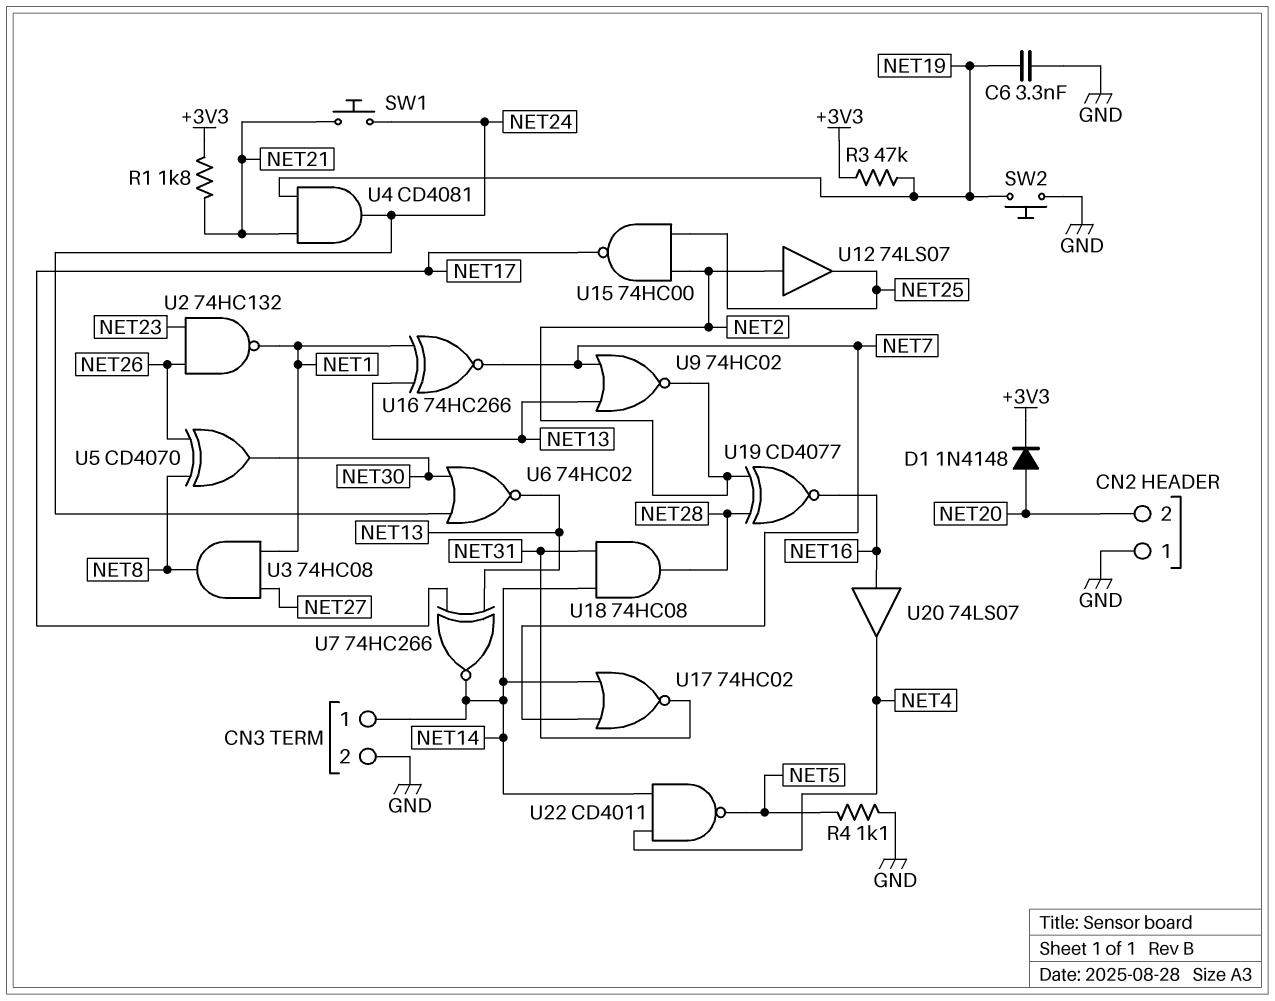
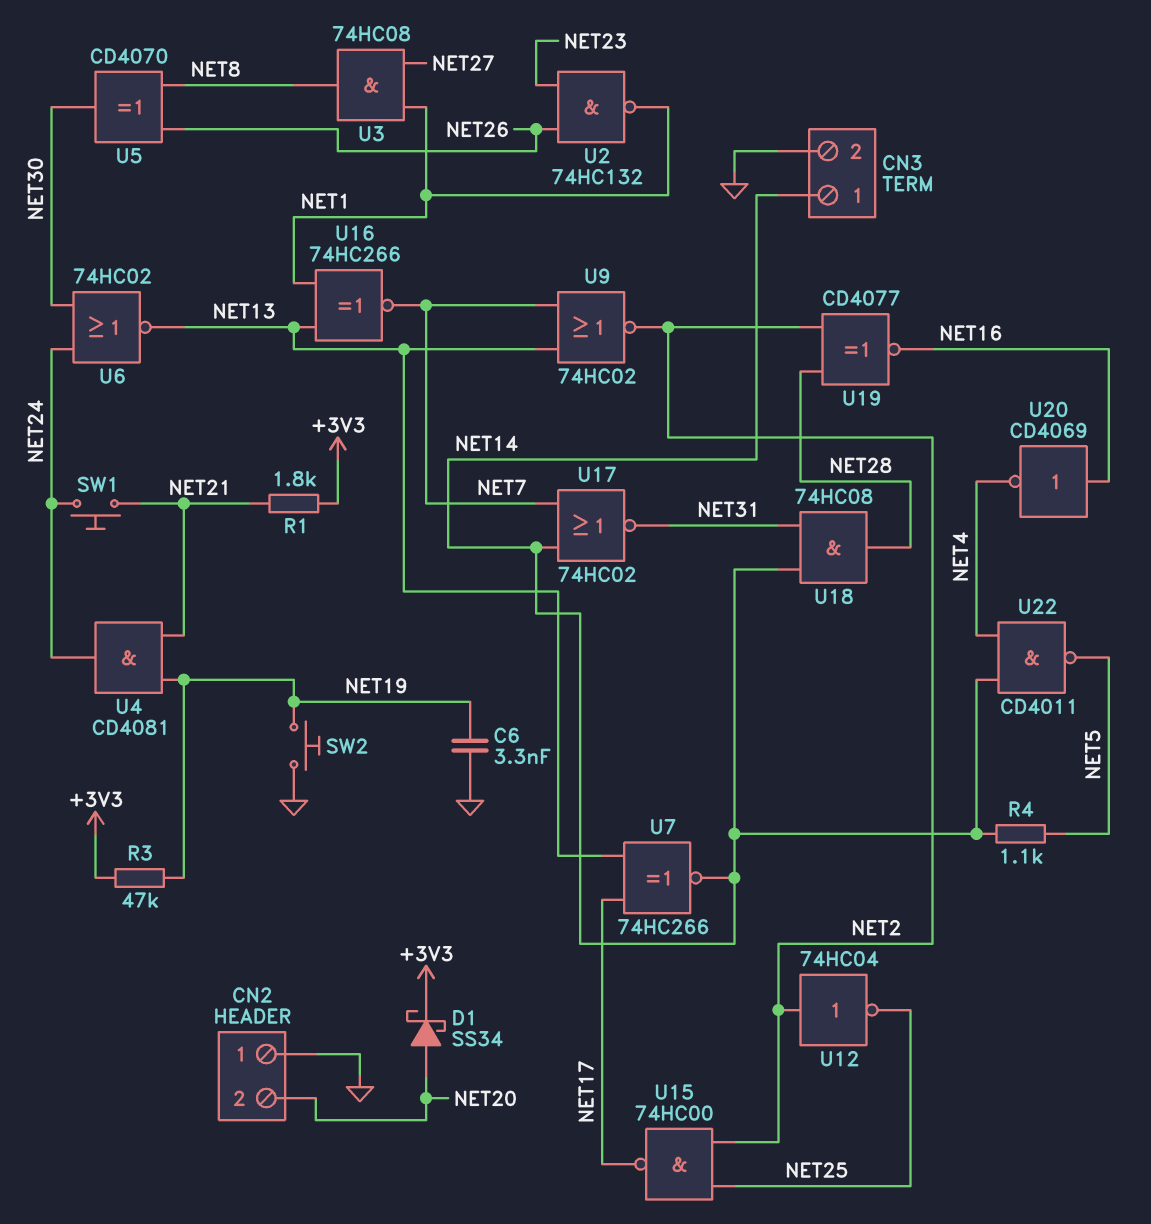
D1: diode 1N4148 (A NET20, K +3V3) -> schottky SS34 (A NET20, K +3V3)
R4: 1.1k (GND, NET5) -> 1.1k (NET5, NET14)
U12: buffer 74LS07 (in NET2, out NET25) -> NOT 74HC04 (in NET2, out NET25)
U20: buffer 74LS07 (in NET16, out NET4) -> NOT CD4069 (in NET16, out NET4)

